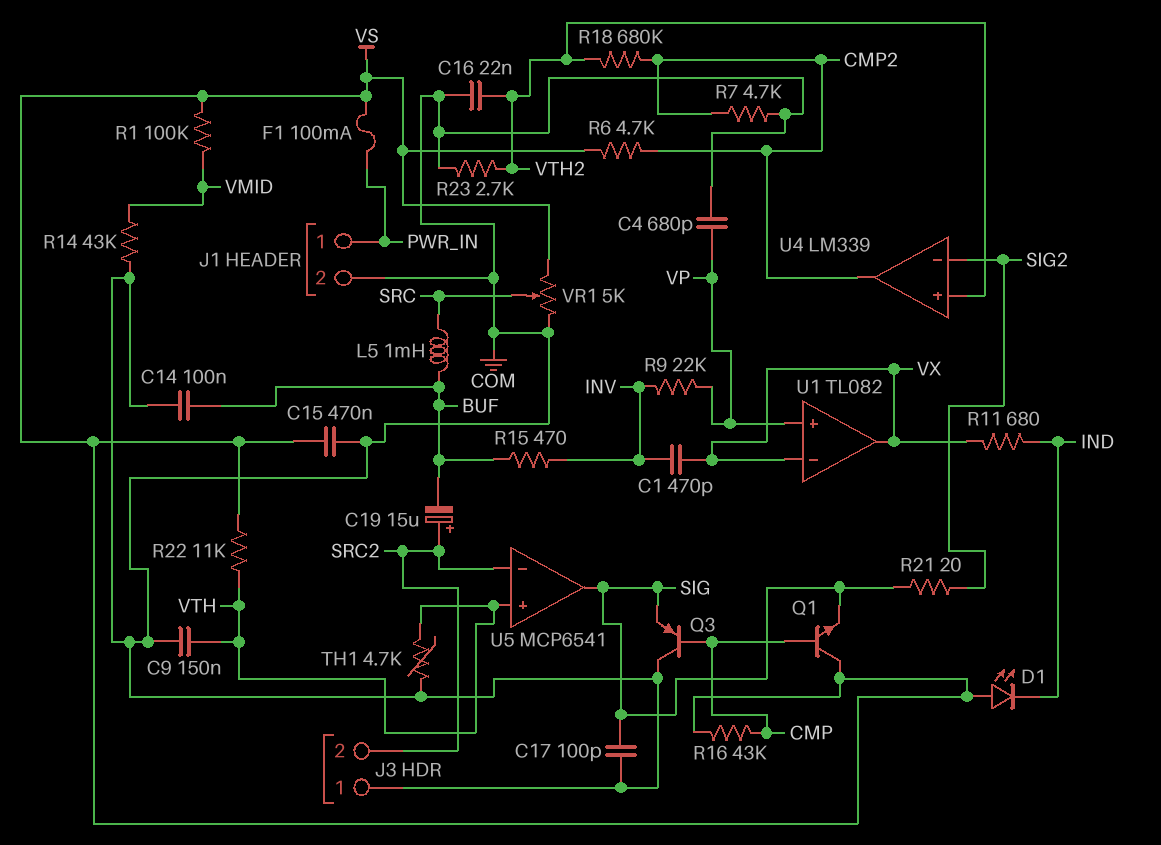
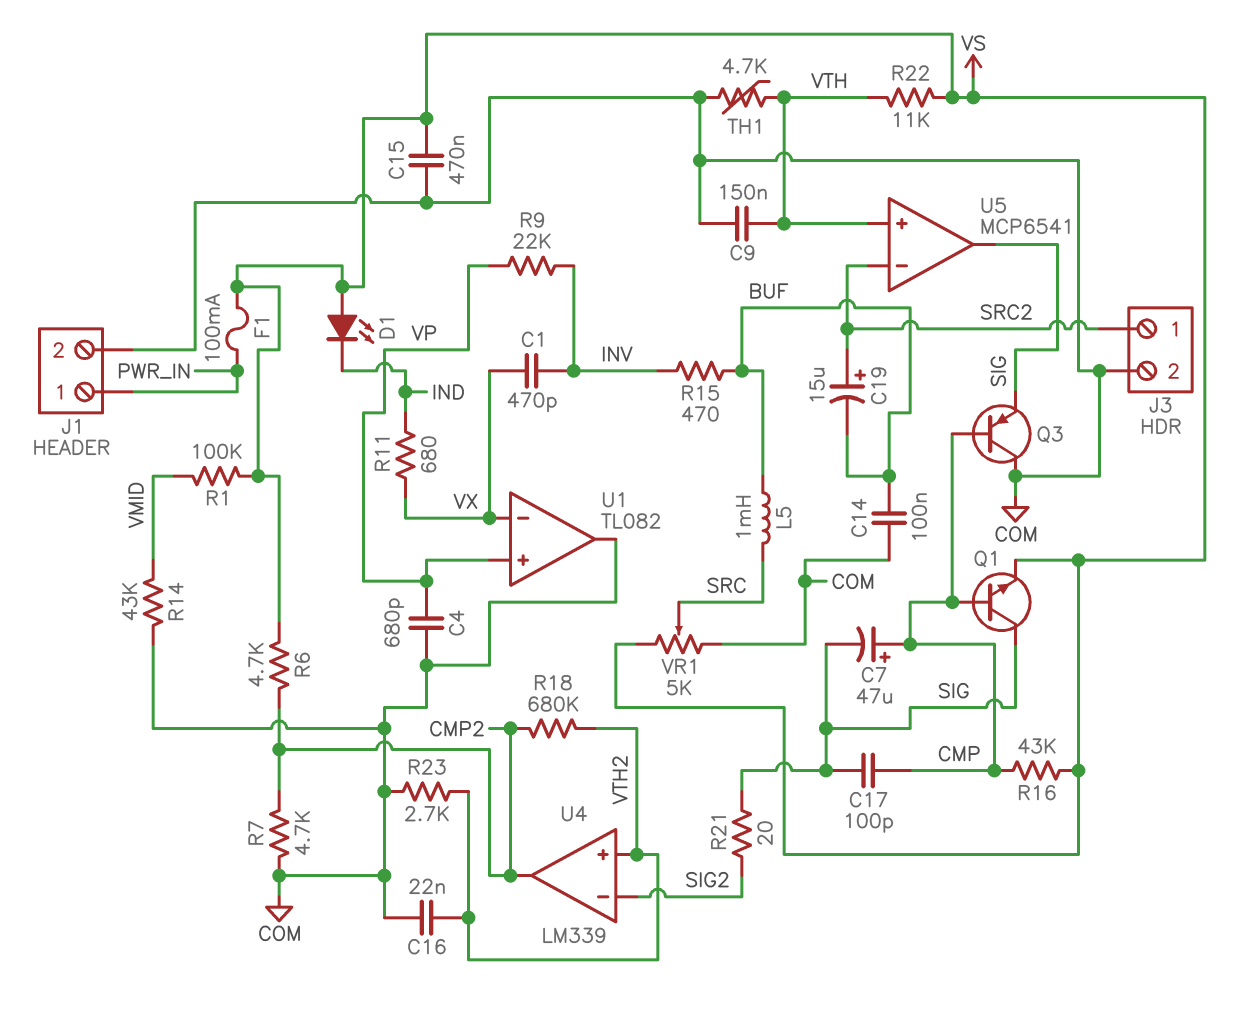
C7: none -> 47uF (plus CMP, minus SIG)
C17: 100pF (COM, SIG) -> 100pF (CMP, SIG)
J3 pin 1: COM -> SRC2
J3 pin 2: SRC2 -> COM
Q1: NPN (B CMP, C VS, E SIG) -> NPN (B CMP, C SIG, E VS)
U1 pin out: VX -> COM

